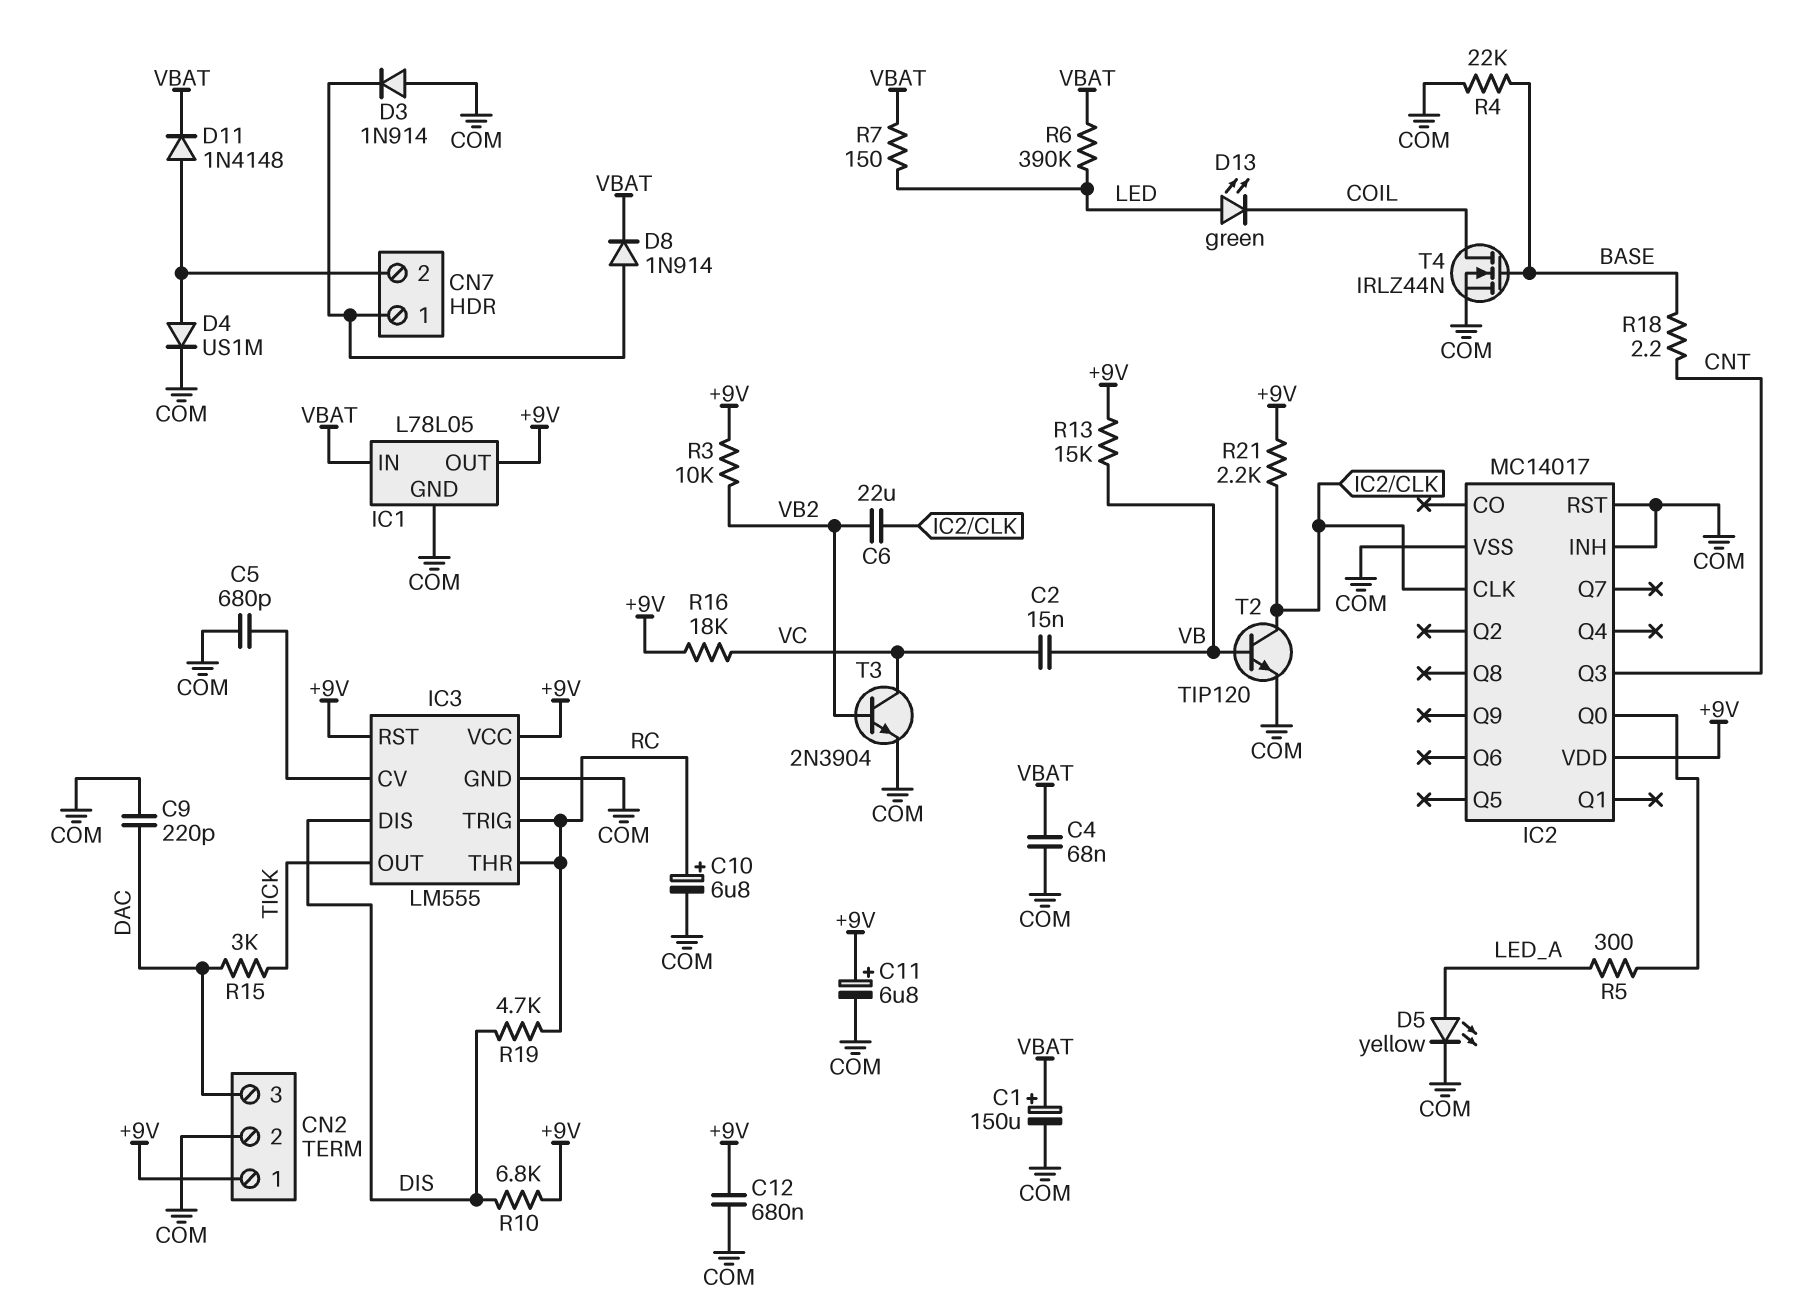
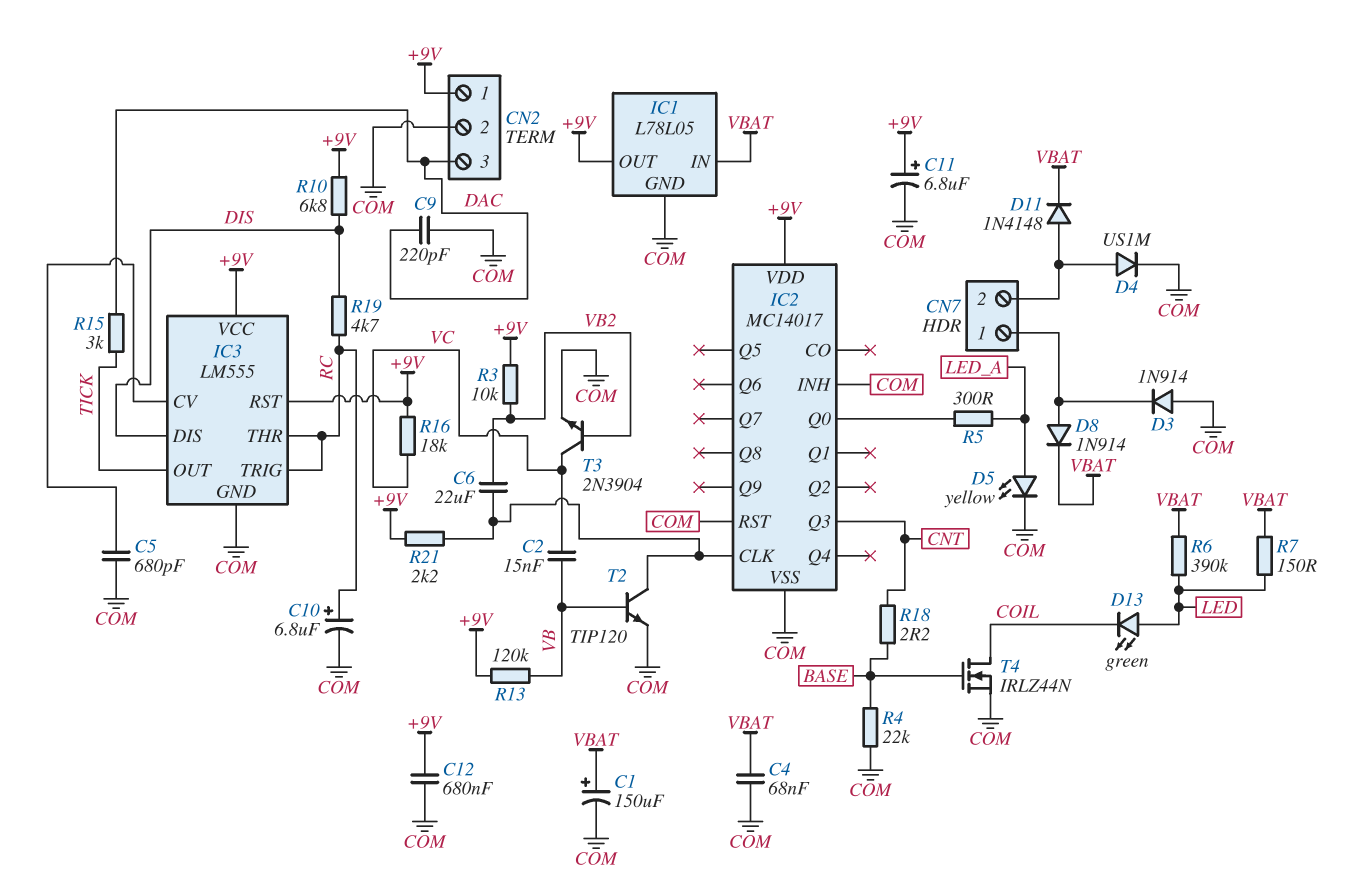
R13: 15k (+9V, VB) -> 120k (+9V, VB)

